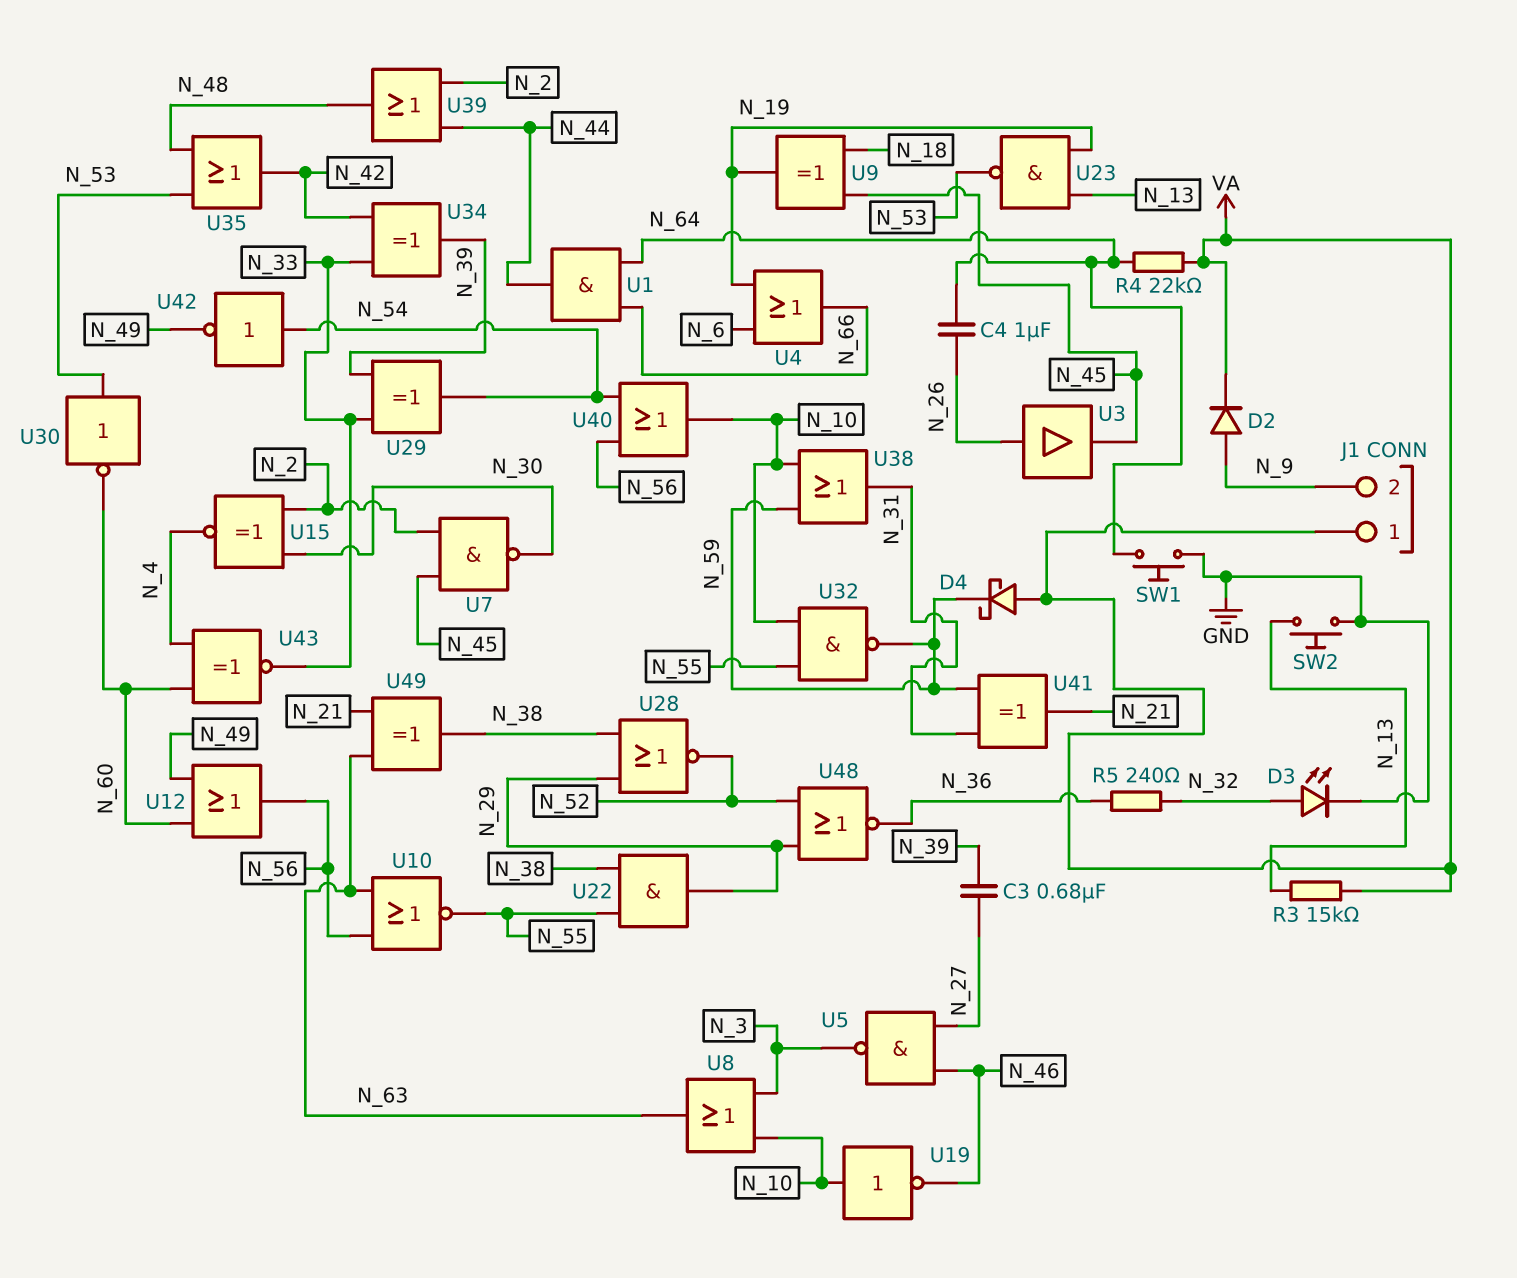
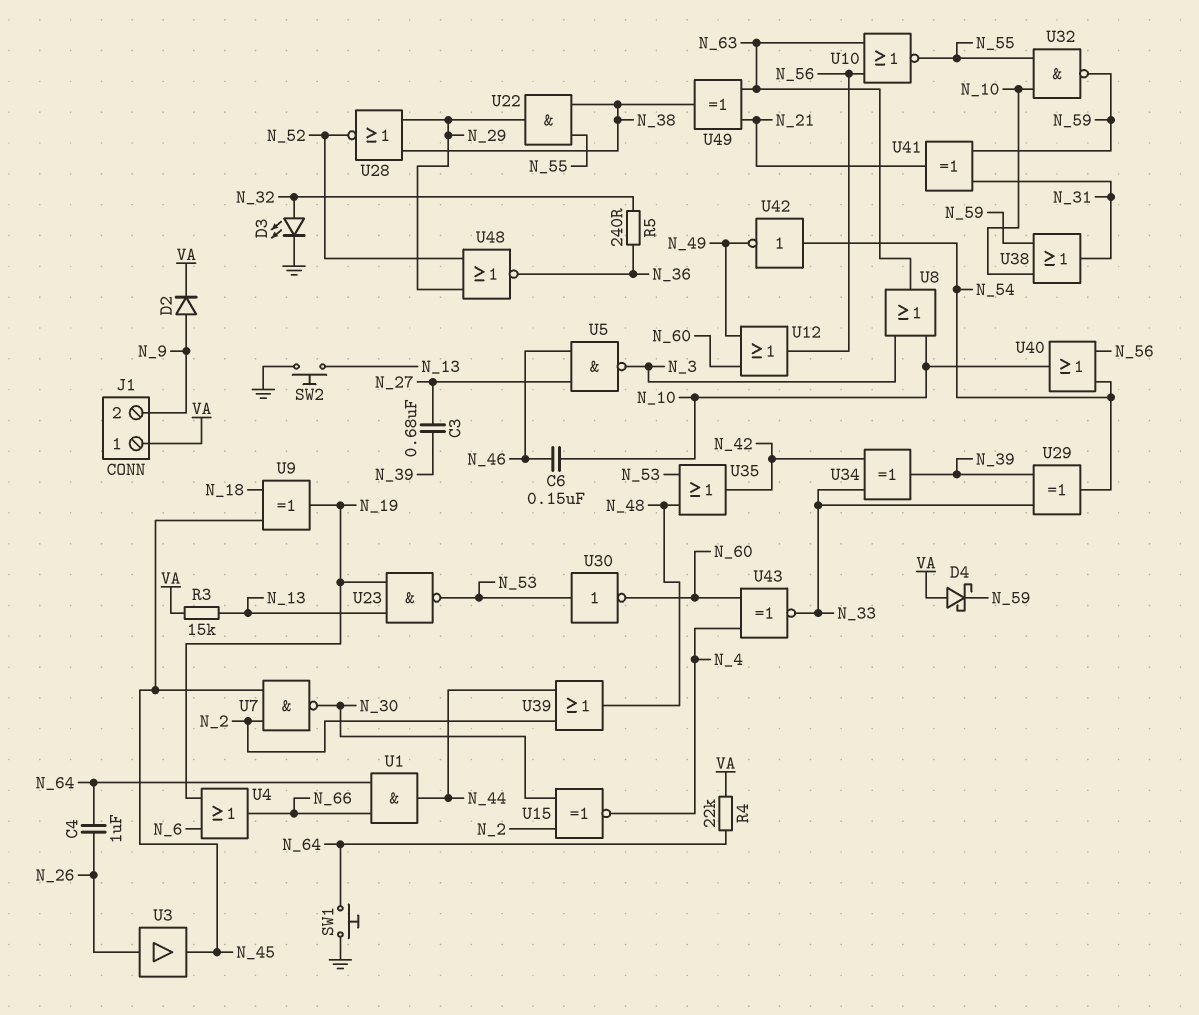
C6: none -> 150nF (N_10, N_46)
U19: NOT (in N_10, out N_46) -> none

